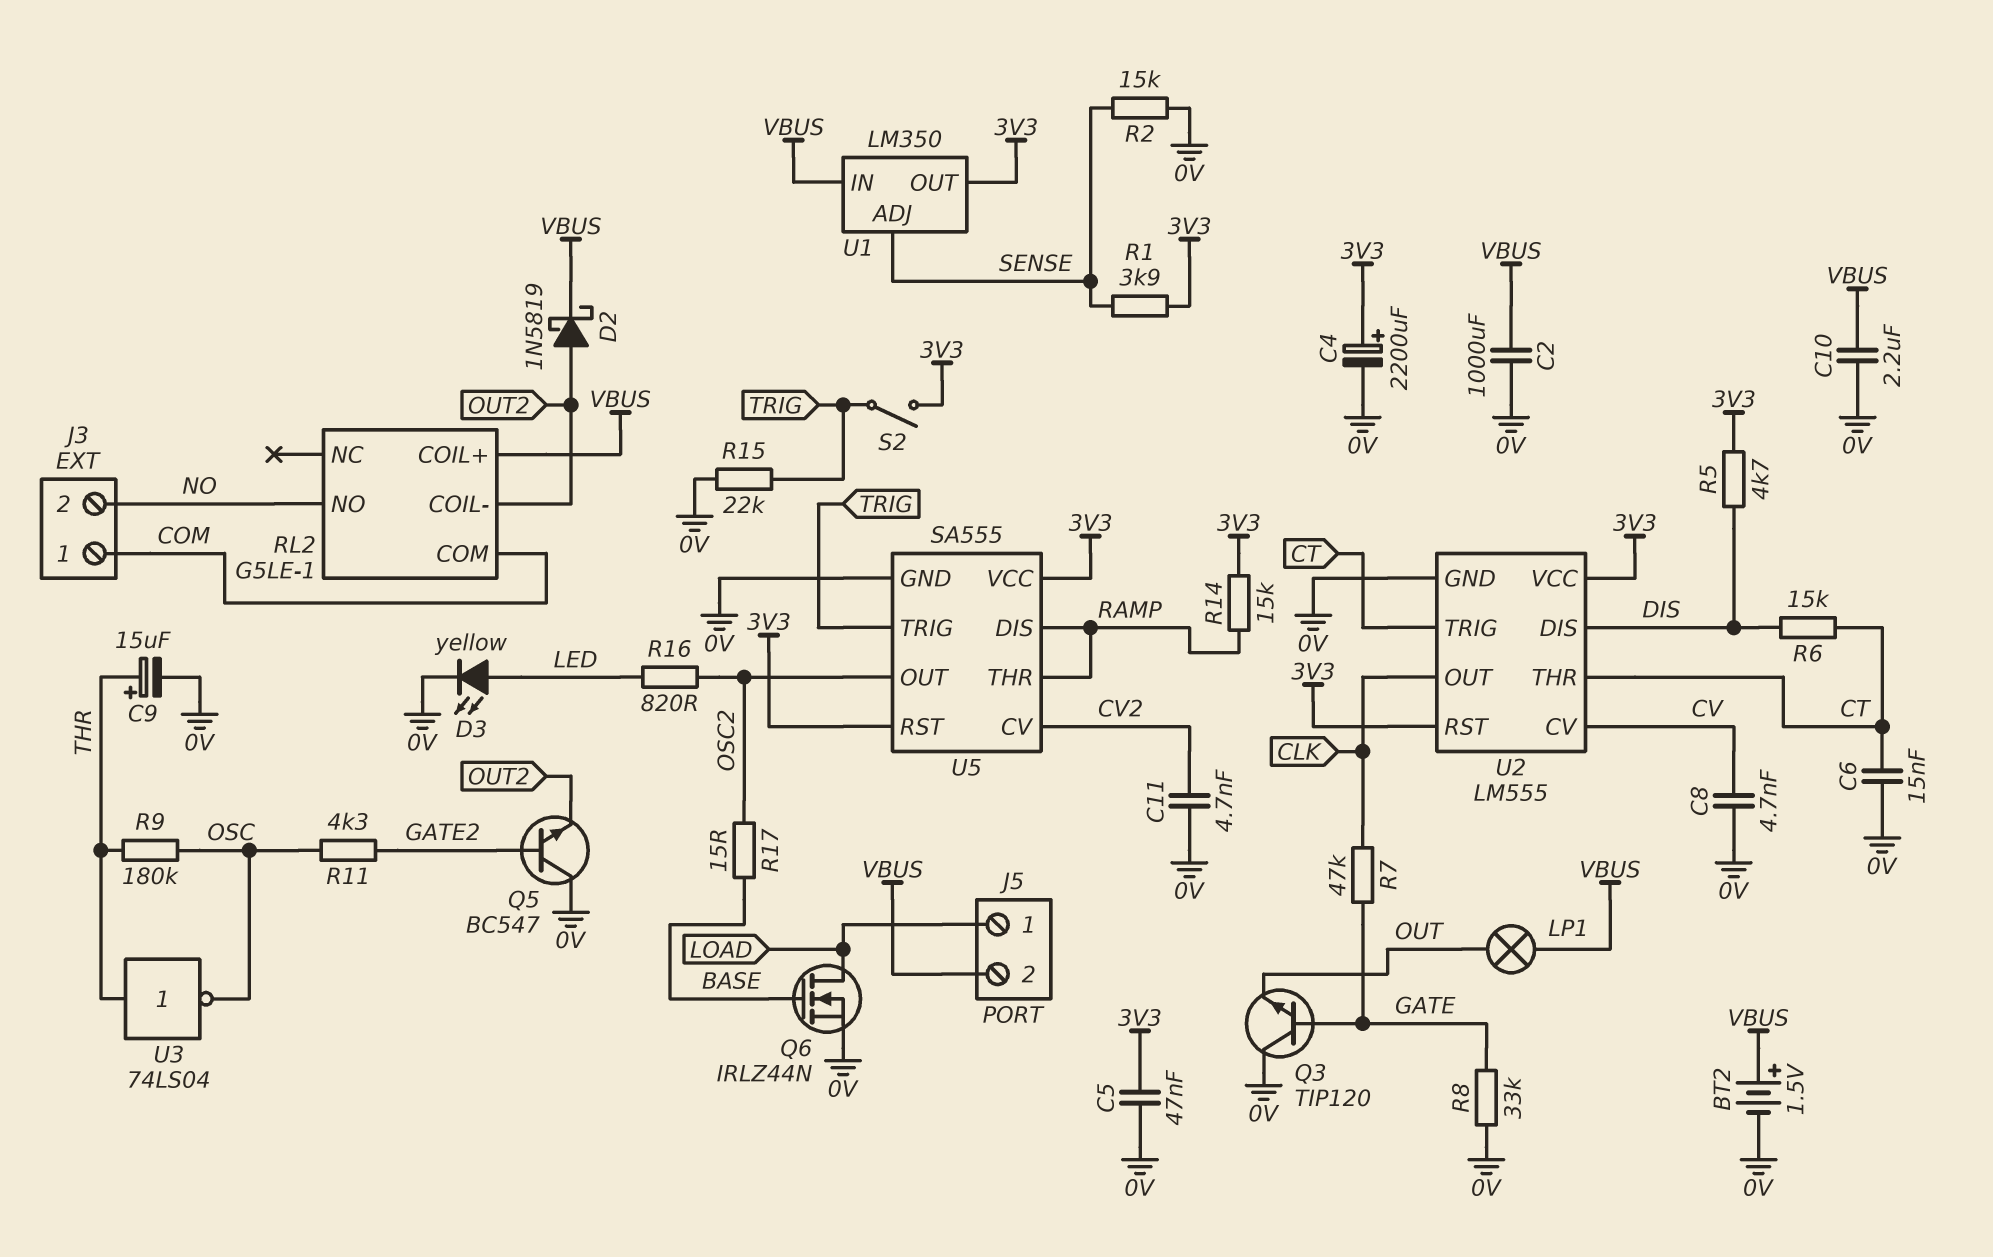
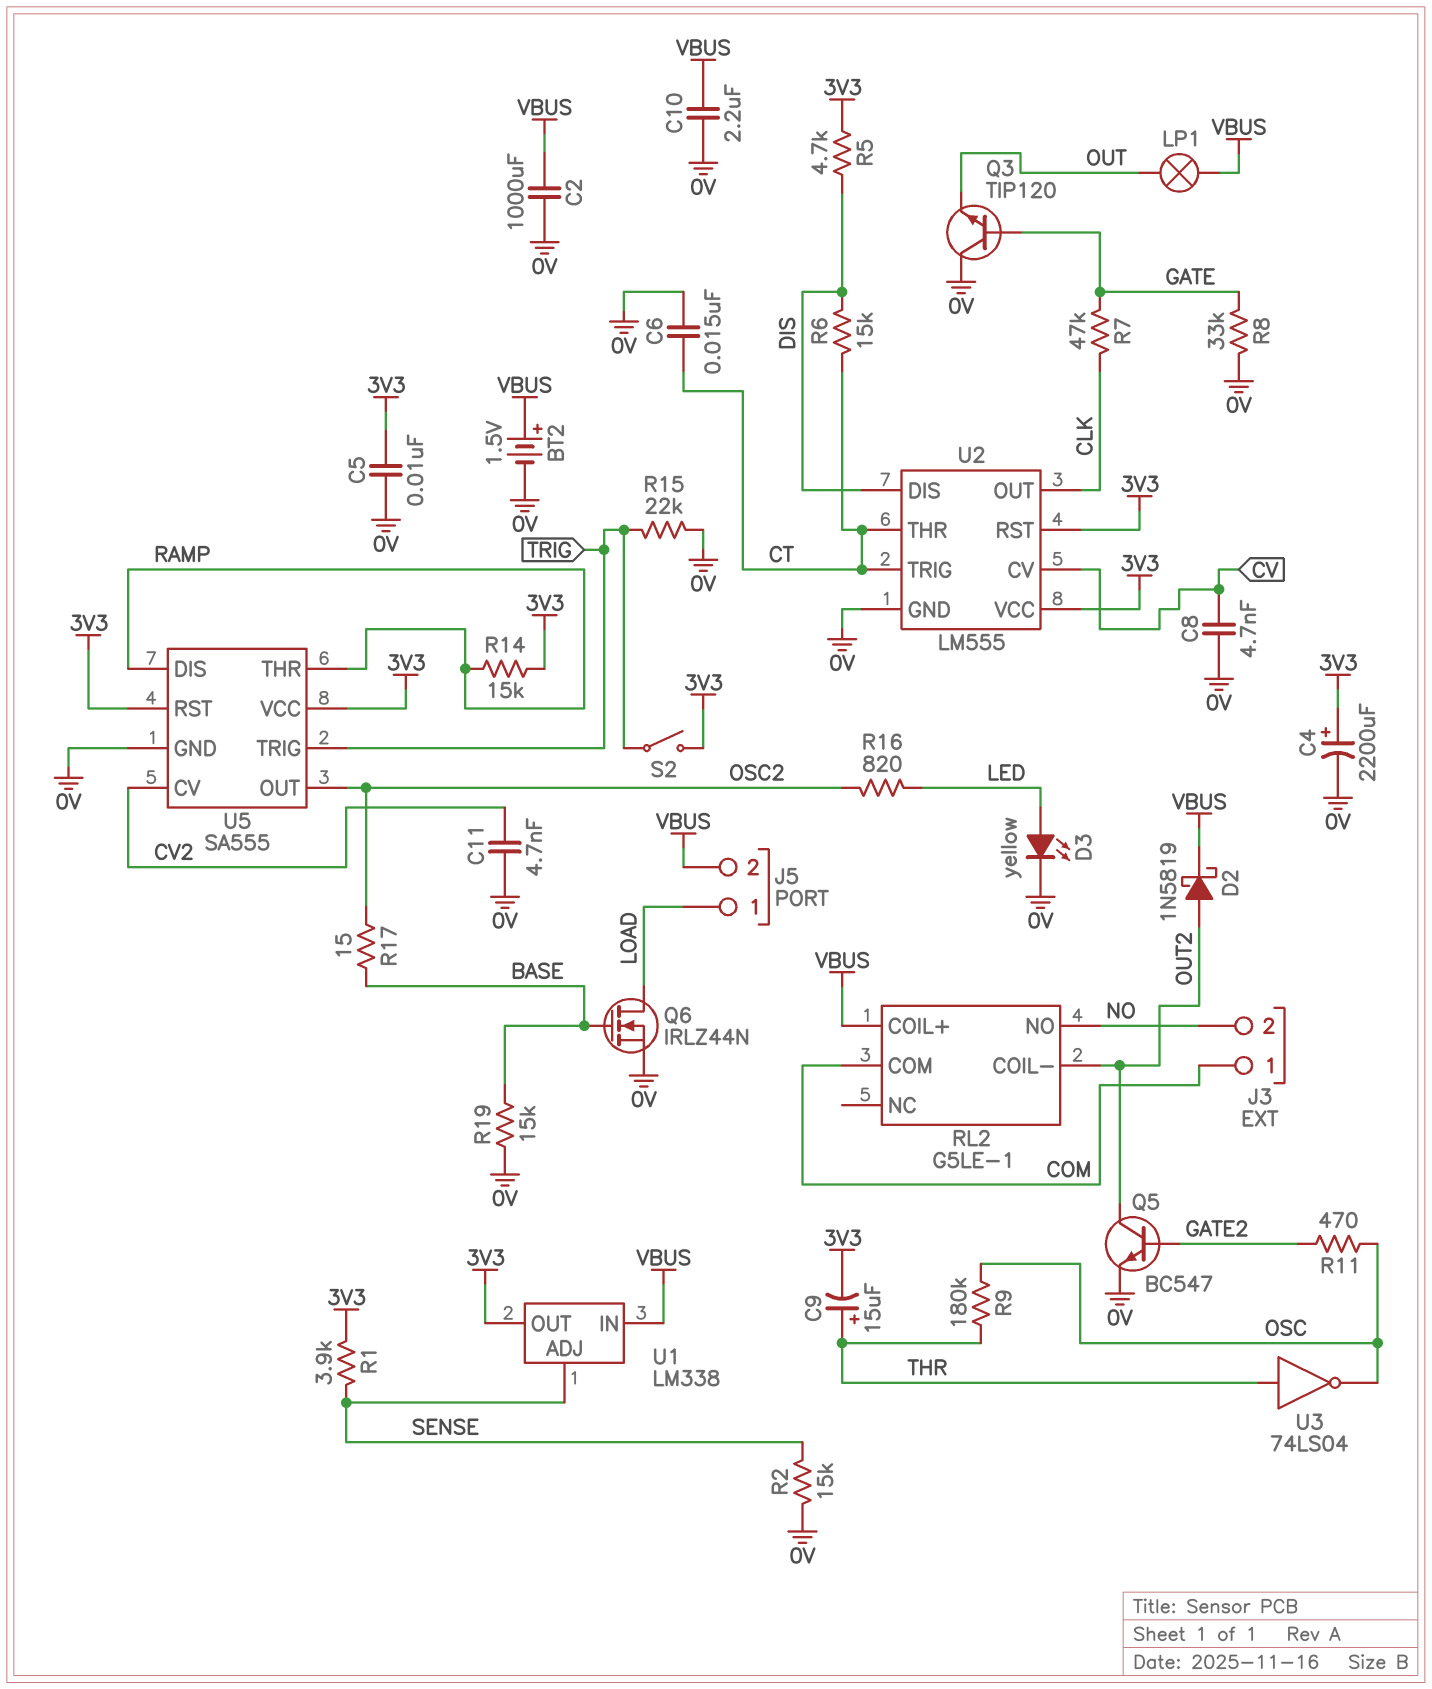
C5: 47nF (0V, 3V3) -> 10nF (0V, 3V3)
C9: 15uF (plus THR, minus 0V) -> 15uF (plus THR, minus 3V3)
Q5: NPN BC547 (B GATE2, C 0V, E OUT2) -> NPN BC547 (B GATE2, C OUT2, E 0V)
R11: 4.3k (GATE2, OSC) -> 470 (GATE2, OSC)
R19: none -> 15k (0V, BASE)
U1: LM350 -> LM338

